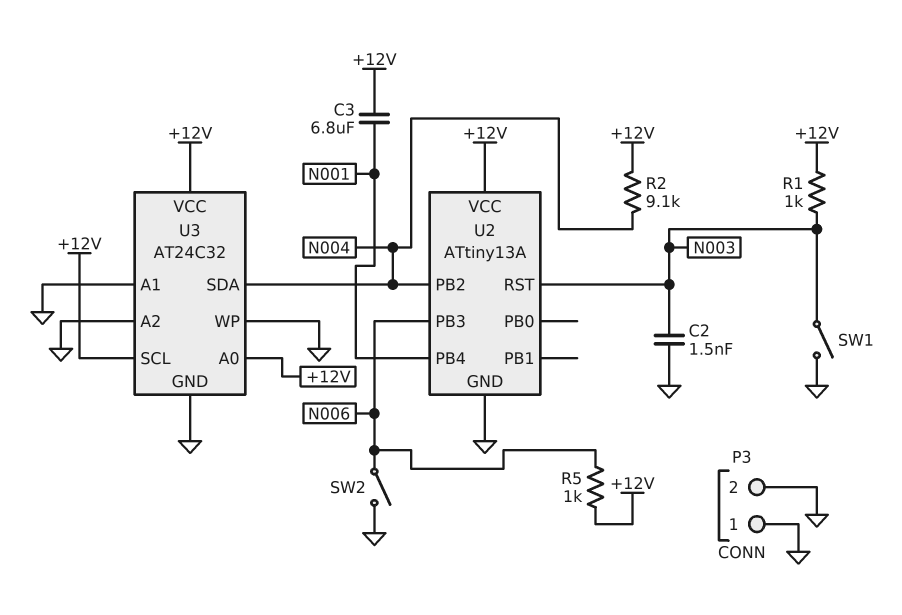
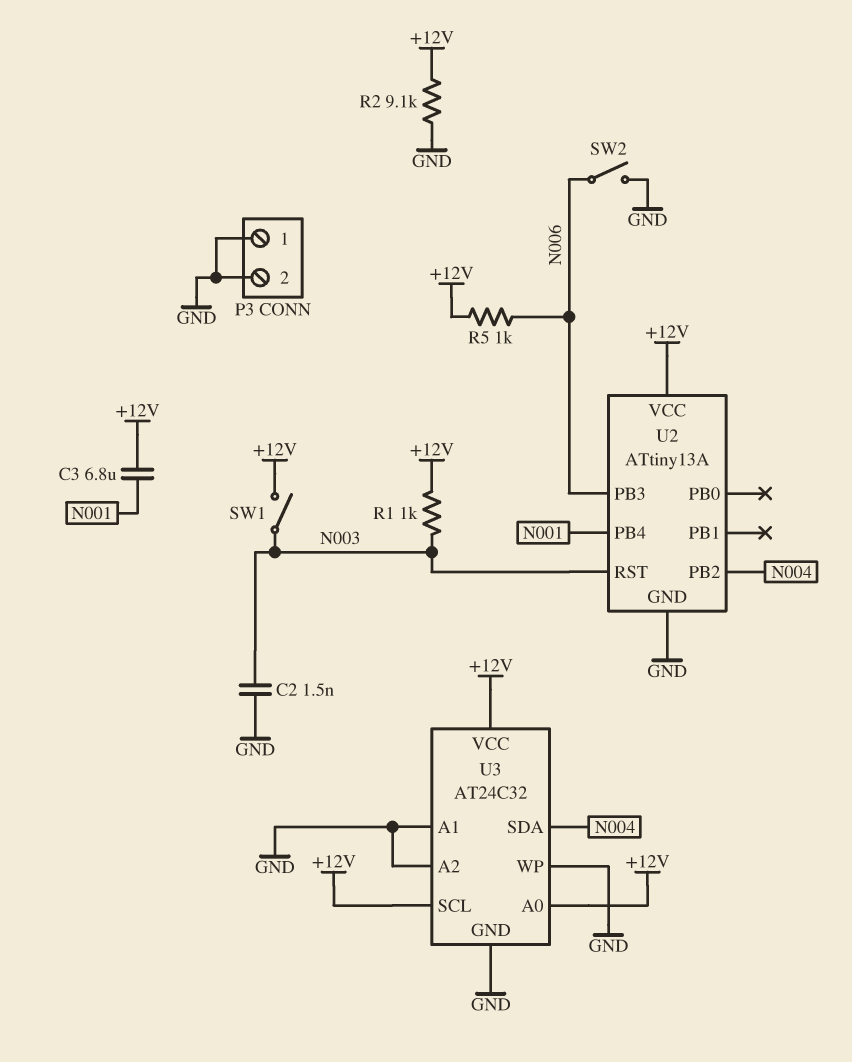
R2: 9.1k (+12V, N004) -> 9.1k (+12V, GND)
SW1: switch (GND, N003) -> switch (+12V, N003)

